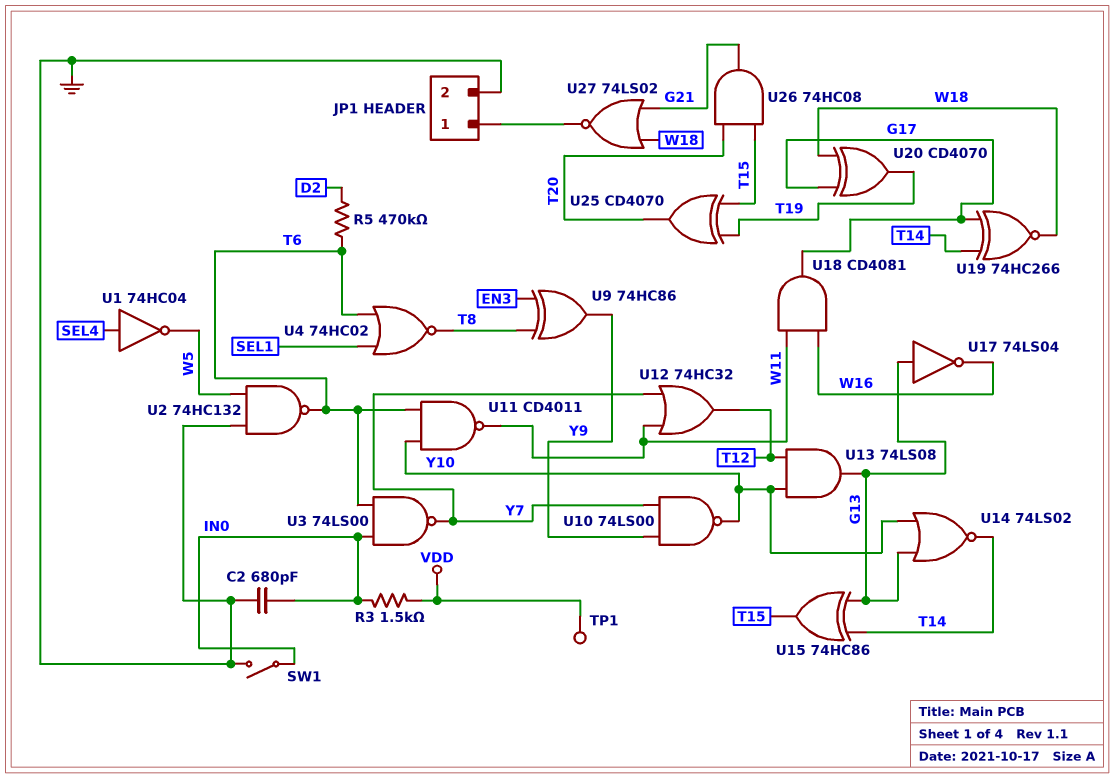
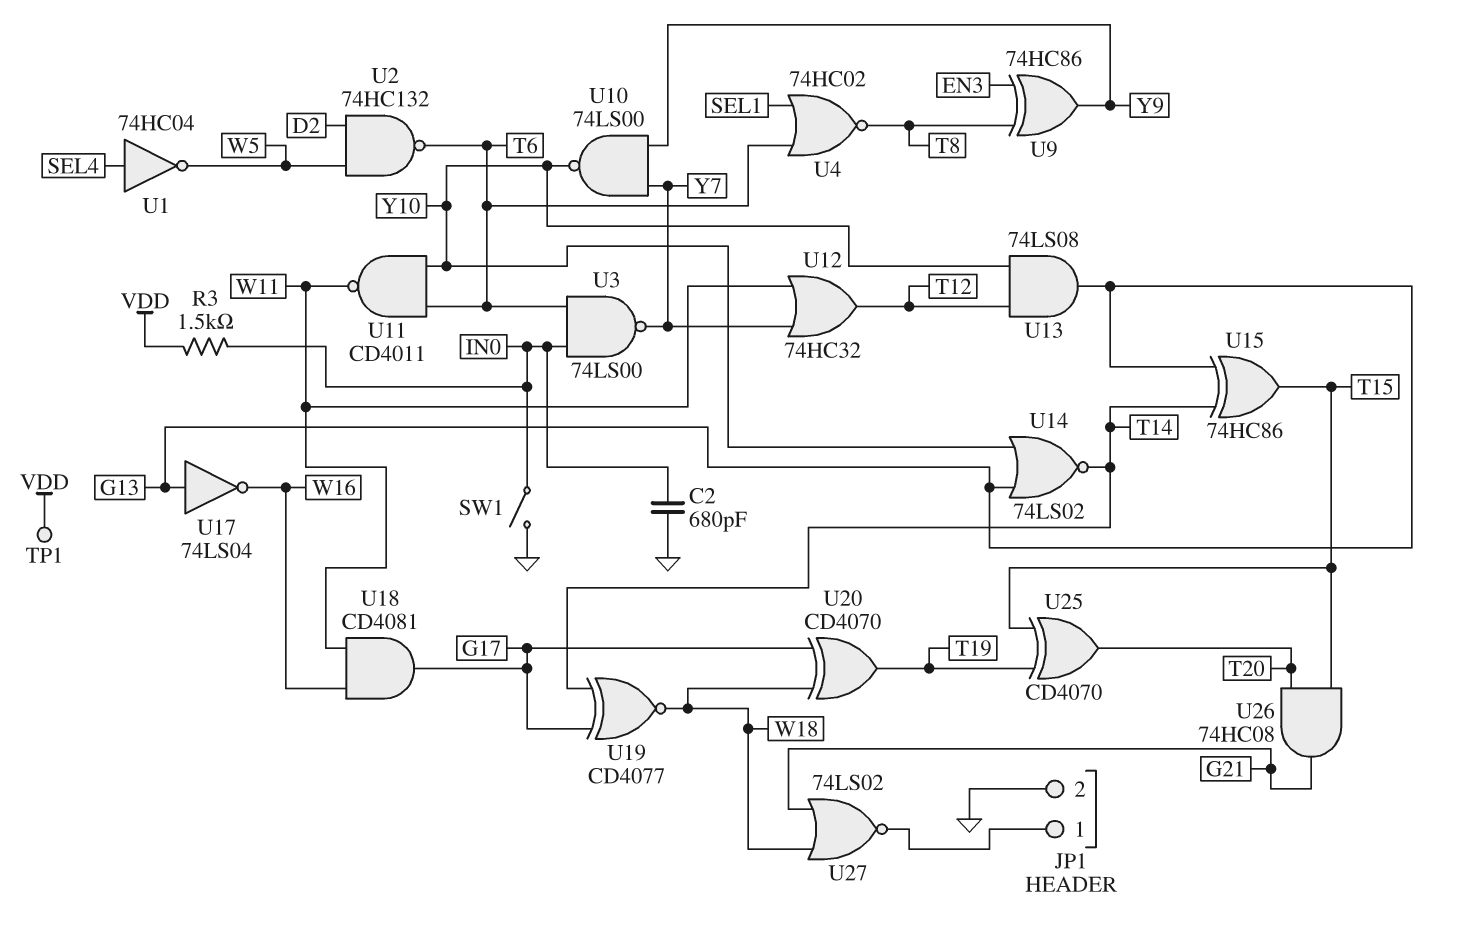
R5: 470k (D2, T6) -> none
U2: NAND 74HC132 (in GND, in W5, out T6) -> NAND 74HC132 (in D2, in W5, out T6)
U19: XNOR 74HC266 (in G17, in T14, out W18) -> XNOR CD4077 (in G17, in T14, out W18)

